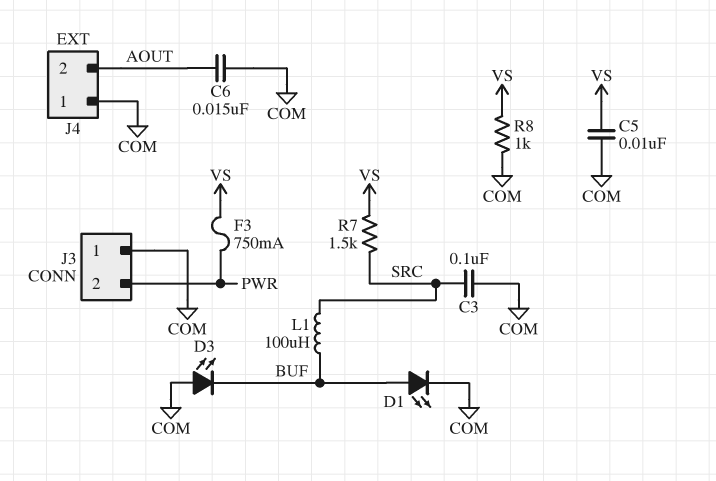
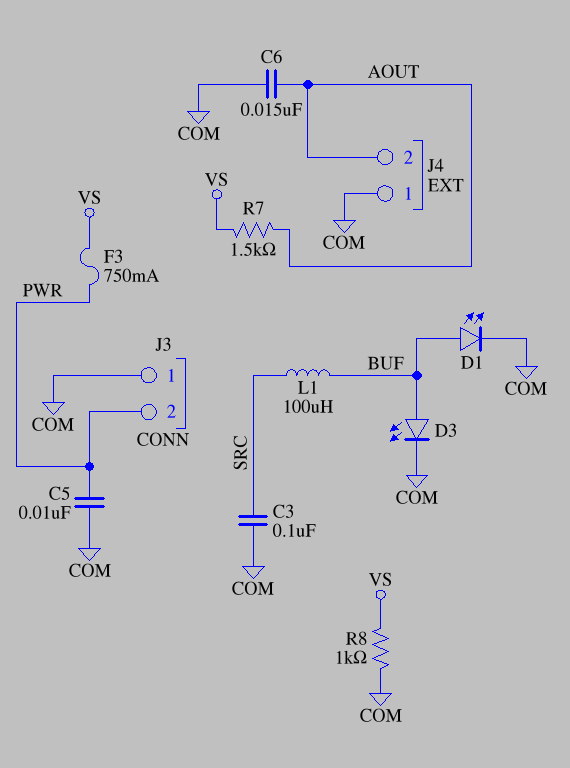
C5: 10nF (COM, VS) -> 10nF (COM, PWR)
D3: LED (A COM, K BUF) -> LED (A BUF, K COM)
R7: 1.5k (SRC, VS) -> 1.5k (AOUT, VS)

